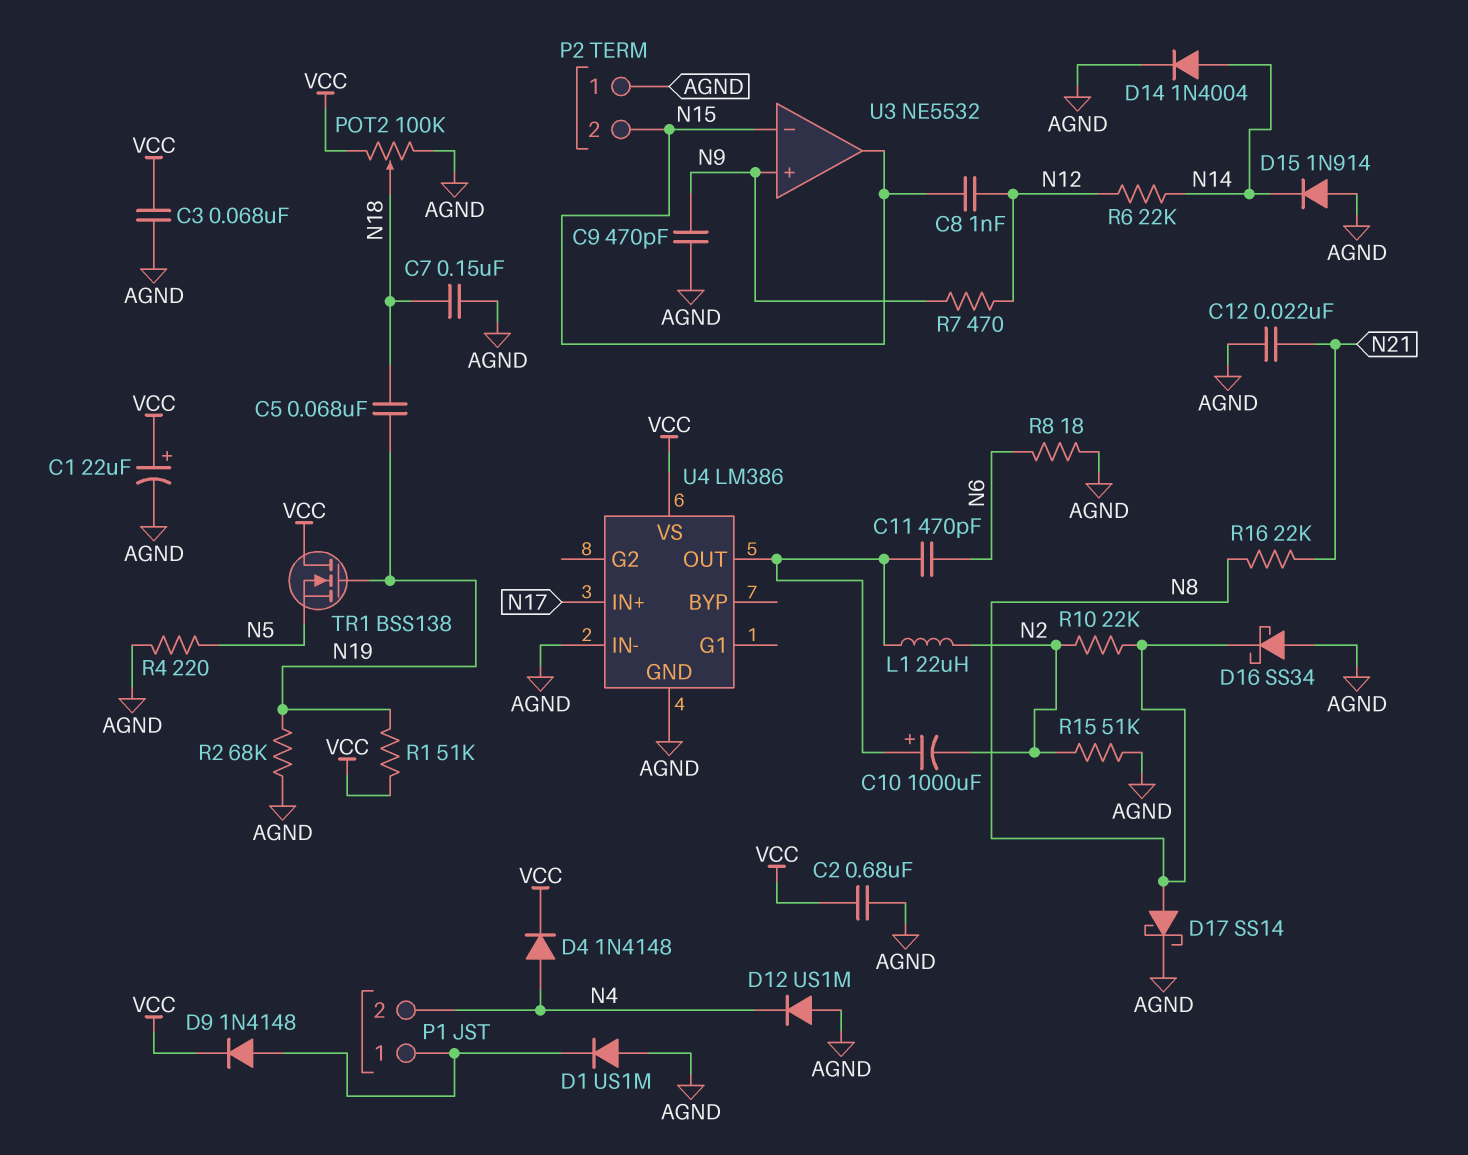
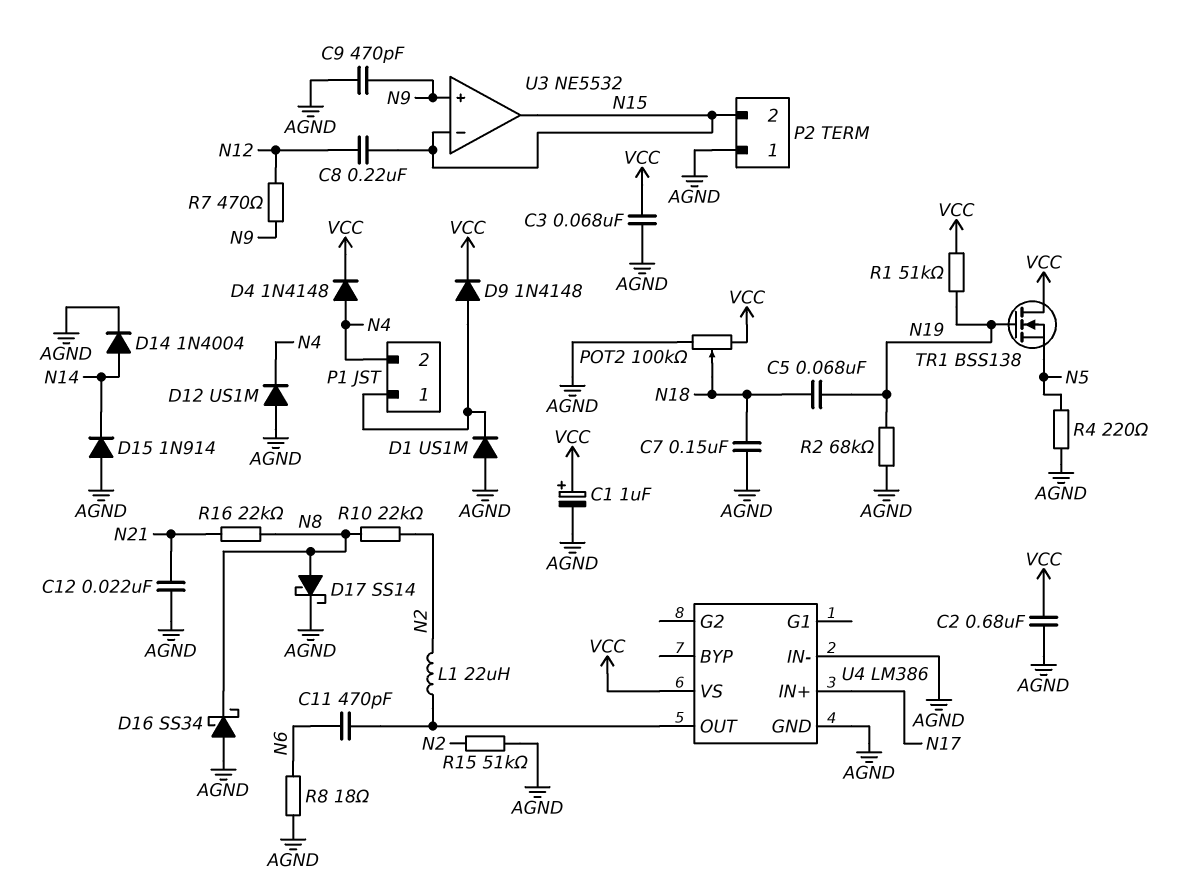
C1: 22uF (plus VCC, minus AGND) -> 1uF (plus VCC, minus AGND)
C8: 1nF (N12, N15) -> 220nF (N12, N15)
C10: 1000uF (plus U4/OUT, minus N2) -> none
R6: 22k (N12, N14) -> none

